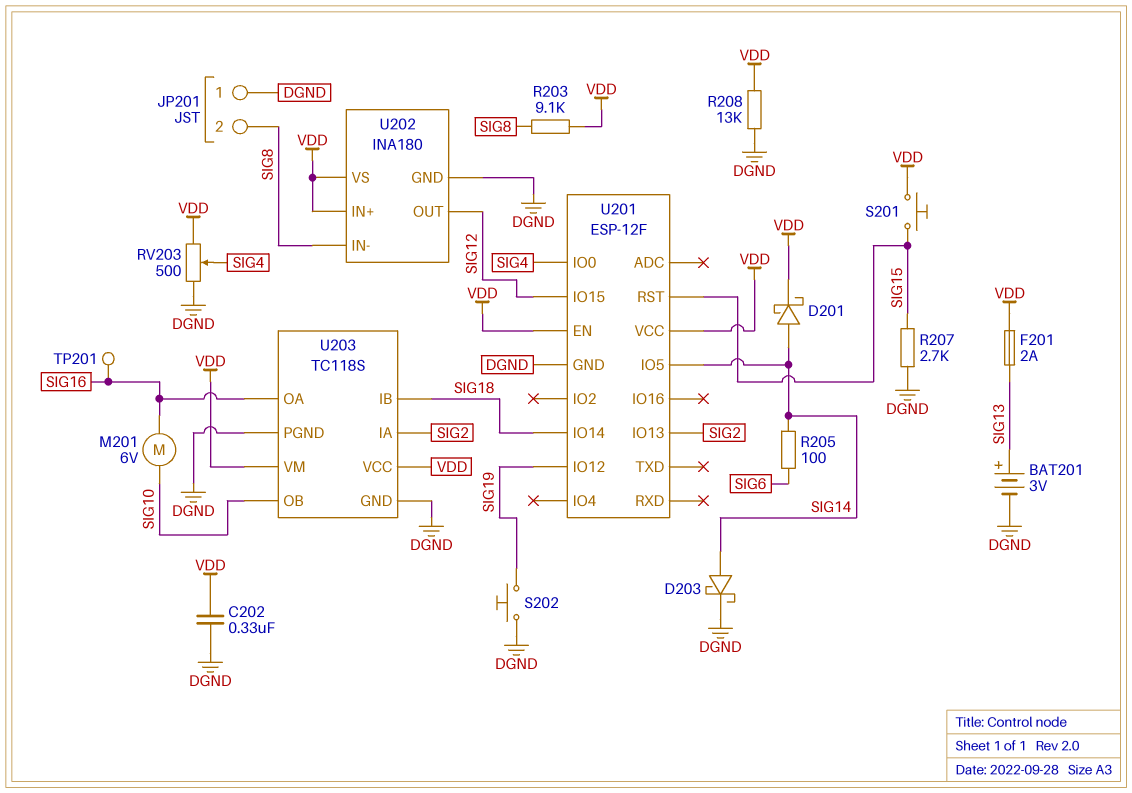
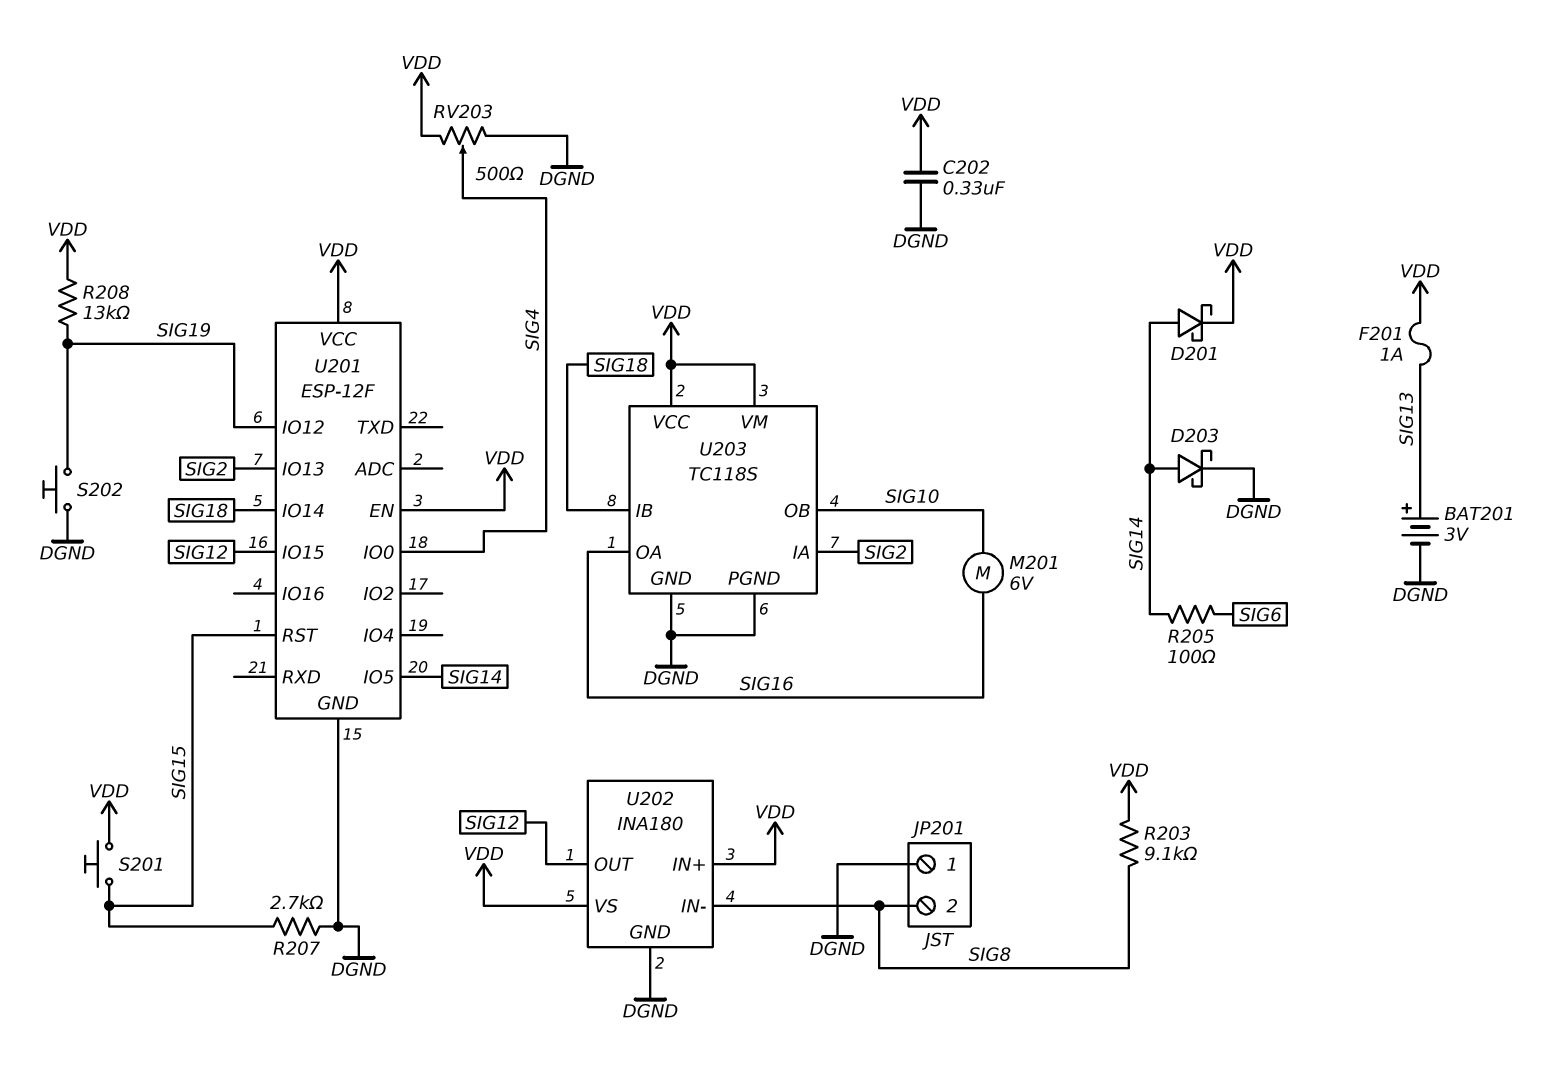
F201: 2A (SIG13, VDD) -> 1A (SIG13, VDD)
R208: 13k (DGND, VDD) -> 13k (SIG19, VDD)
TP201: test point (SIG16) -> none

